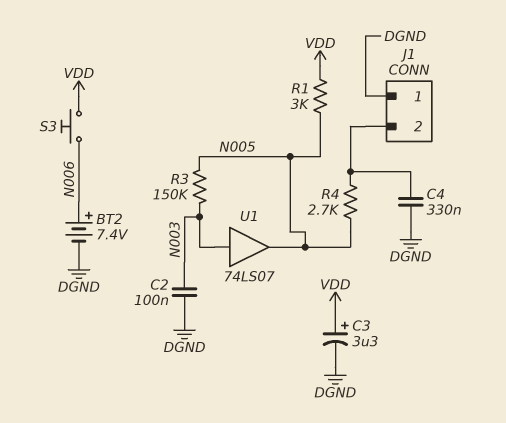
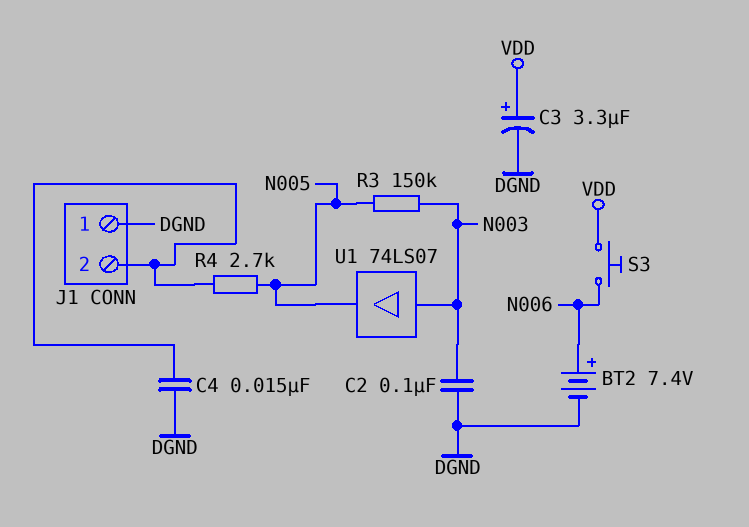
C4: 330nF (DGND, J1/2) -> 15nF (DGND, J1/2)
R1: 3k (N005, VDD) -> none

